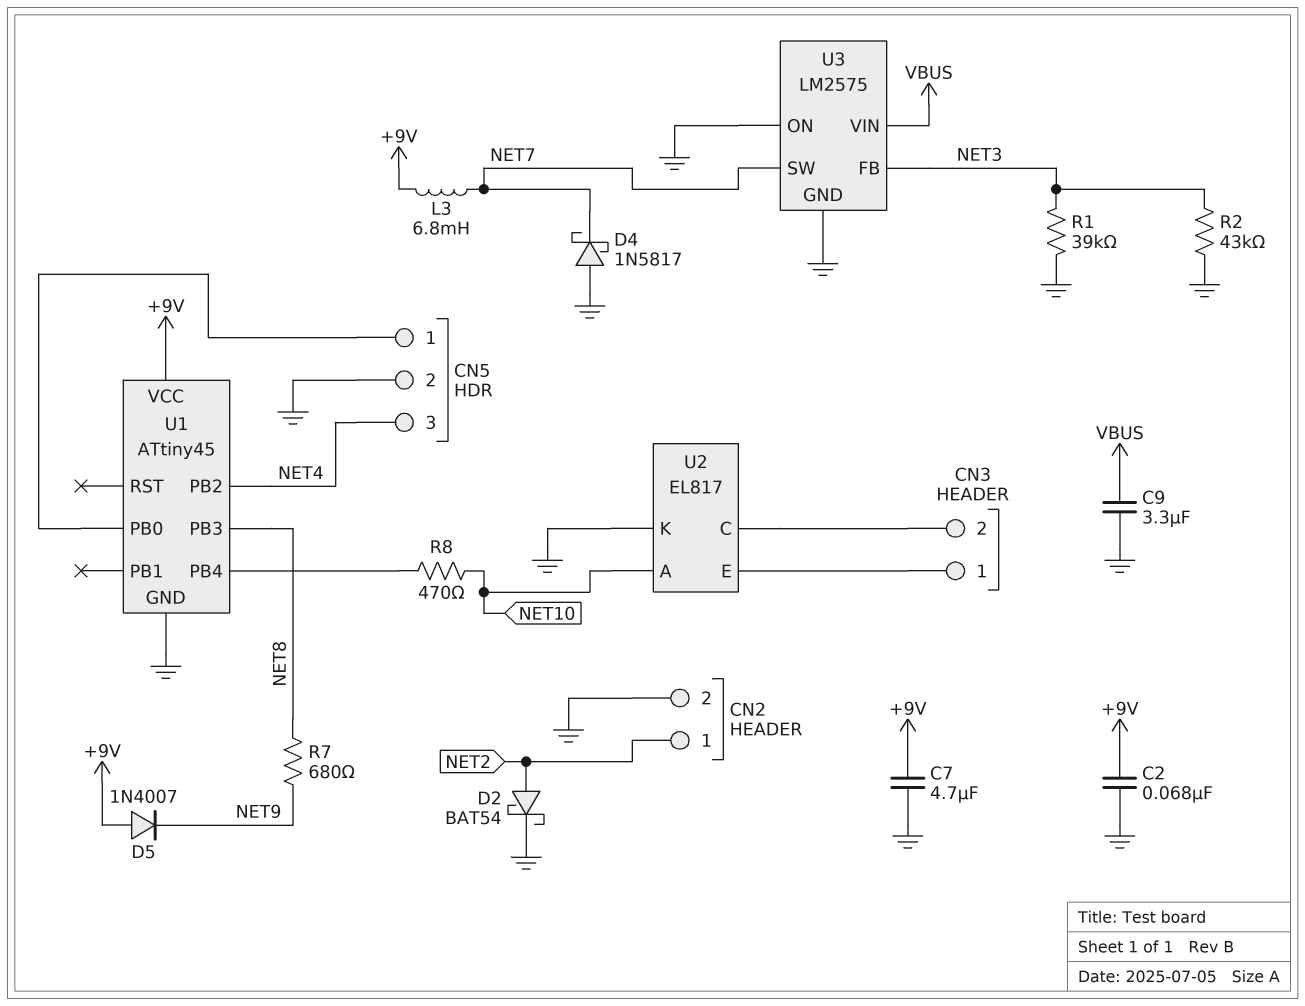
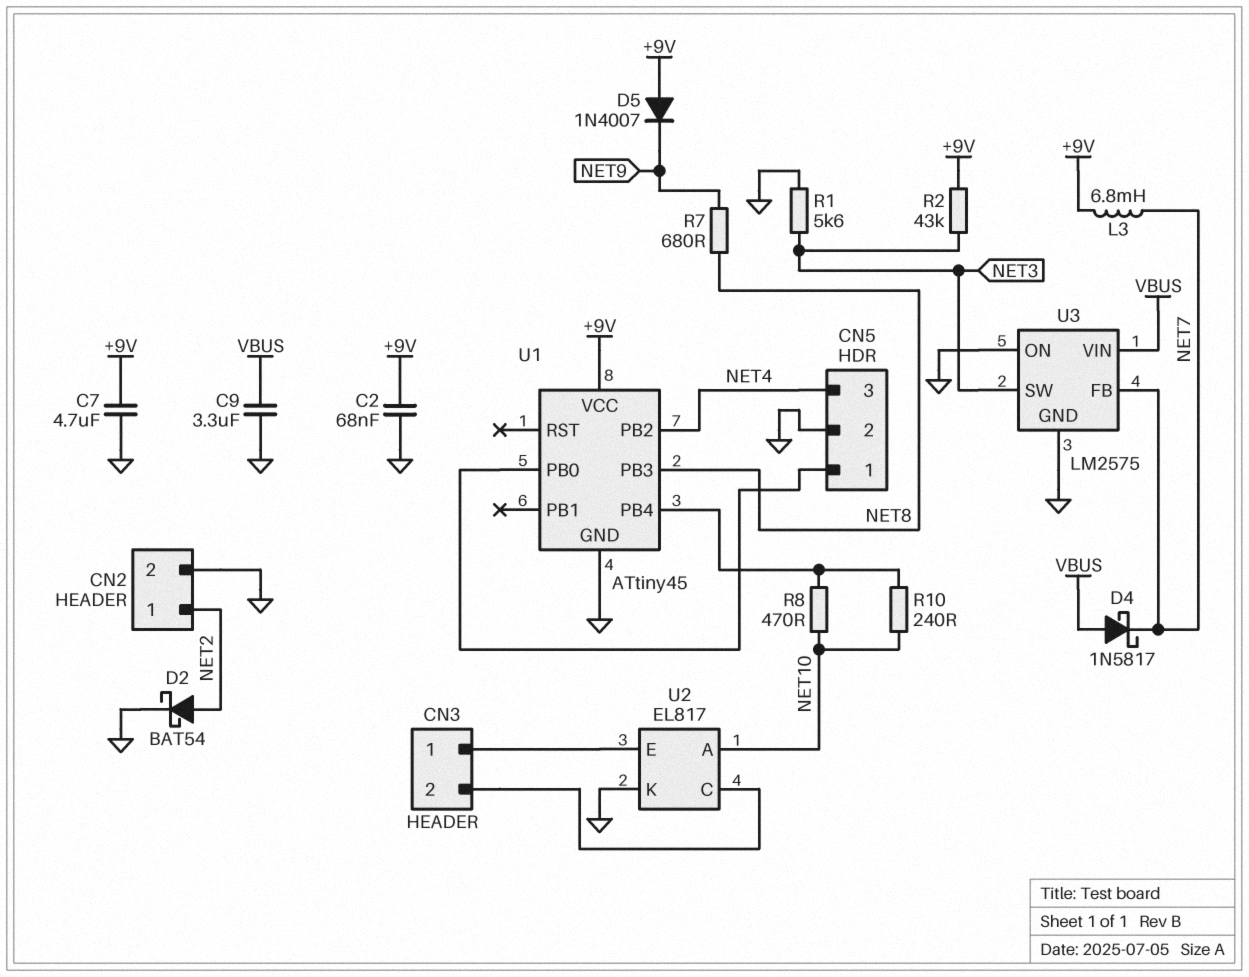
D4: schottky 1N5817 (A GND, K NET7) -> schottky 1N5817 (A VBUS, K NET7)
R1: 39k (GND, NET3) -> 5.6k (GND, NET3)
R2: 43k (GND, NET3) -> 43k (+9V, NET3)
R10: none -> 240 (NET10, U1/PB4)
U3 pin FB: NET3 -> NET7
U3 pin SW: NET7 -> NET3

